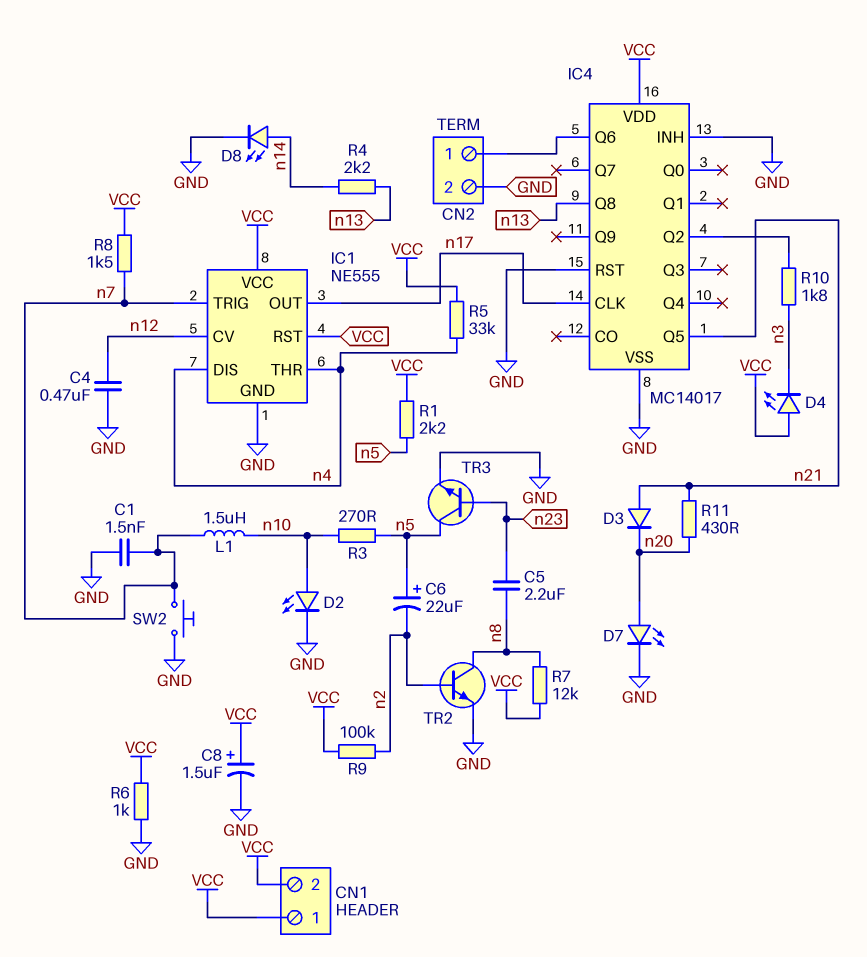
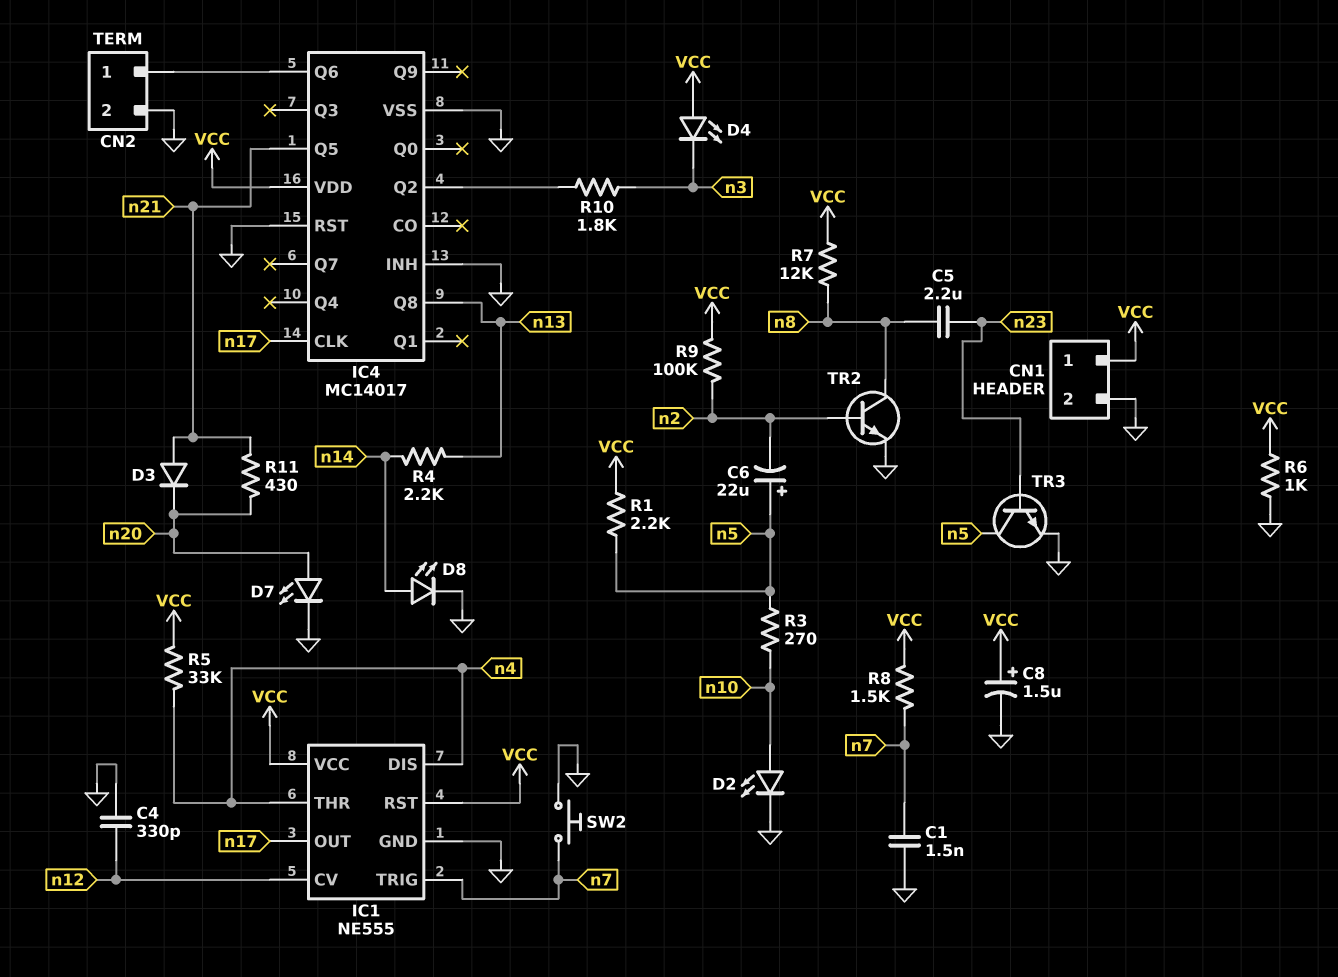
C4: 470nF (GND, n12) -> 330pF (GND, n12)
CN1 pin 2: VCC -> GND
L1: 1.5uH (n7, n10) -> none

